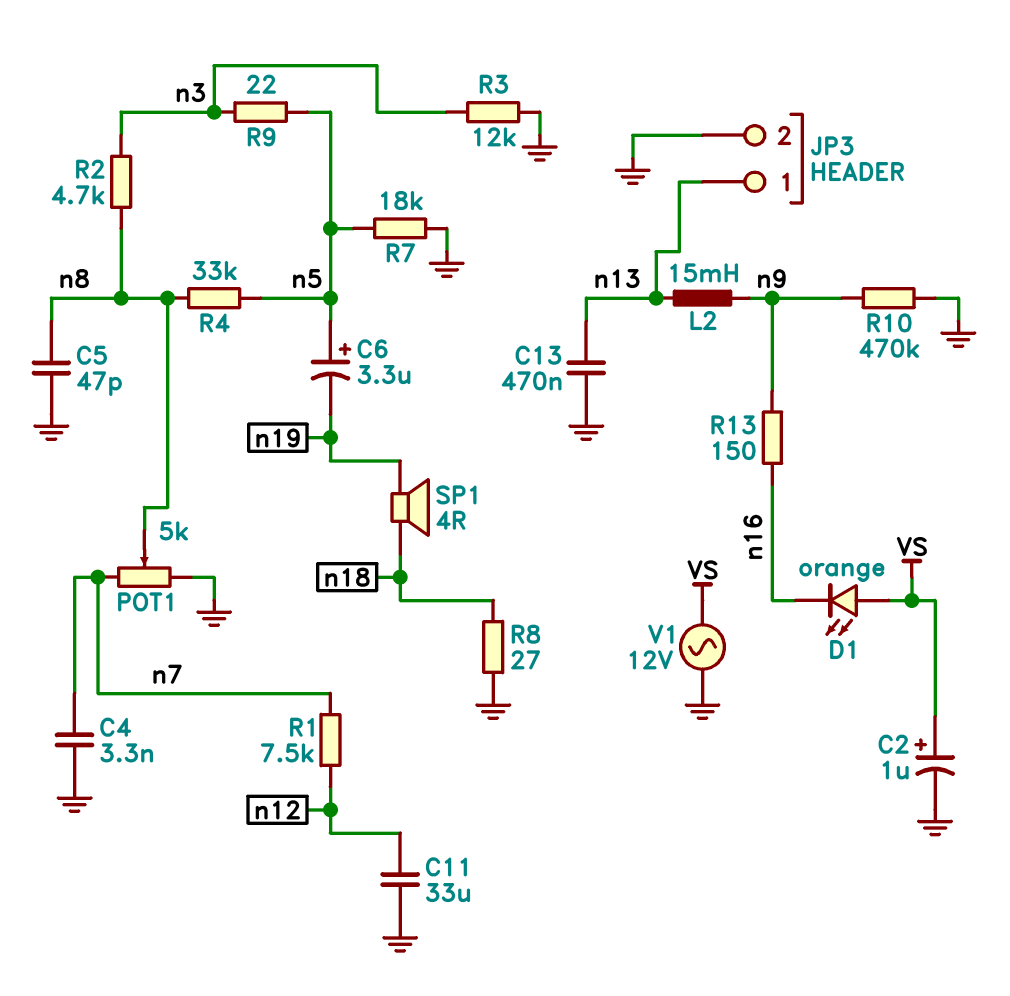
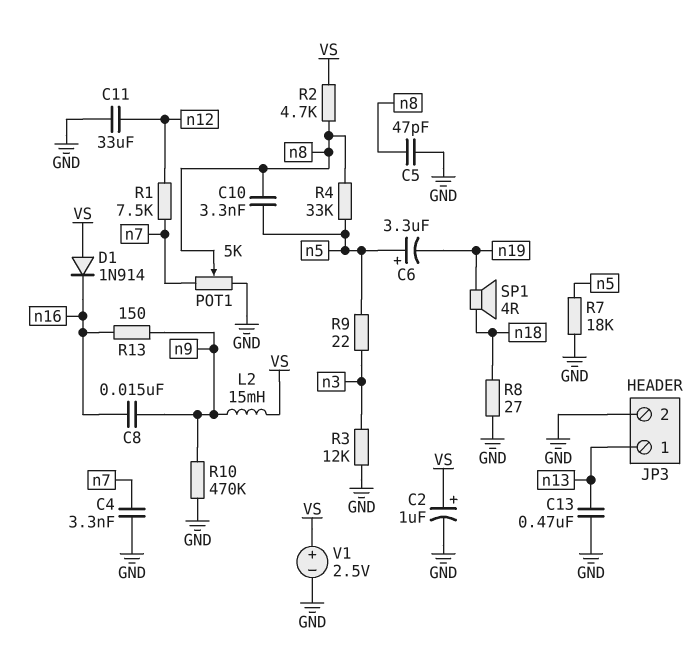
C8: none -> 15nF (n9, n16)
C10: none -> 3.3nF (n5, n8)
D1: LED orange (A VS, K n16) -> diode 1N914 (A VS, K n16)
L2: 15mH (n9, n13) -> 15mH (VS, n9)
R2: 4.7k (n3, n8) -> 4.7k (VS, n8)
V1: AC 12V (GND, VS) -> 2.5V (plus VS, minus GND)

